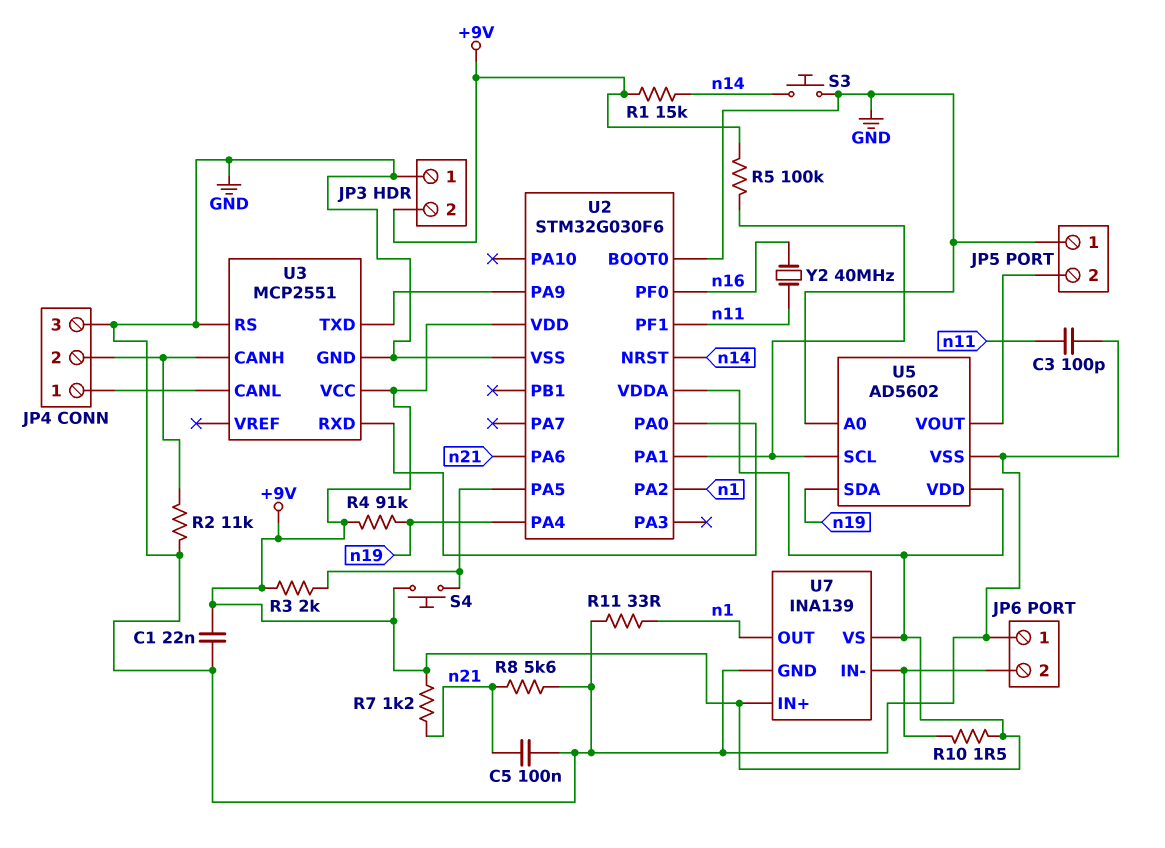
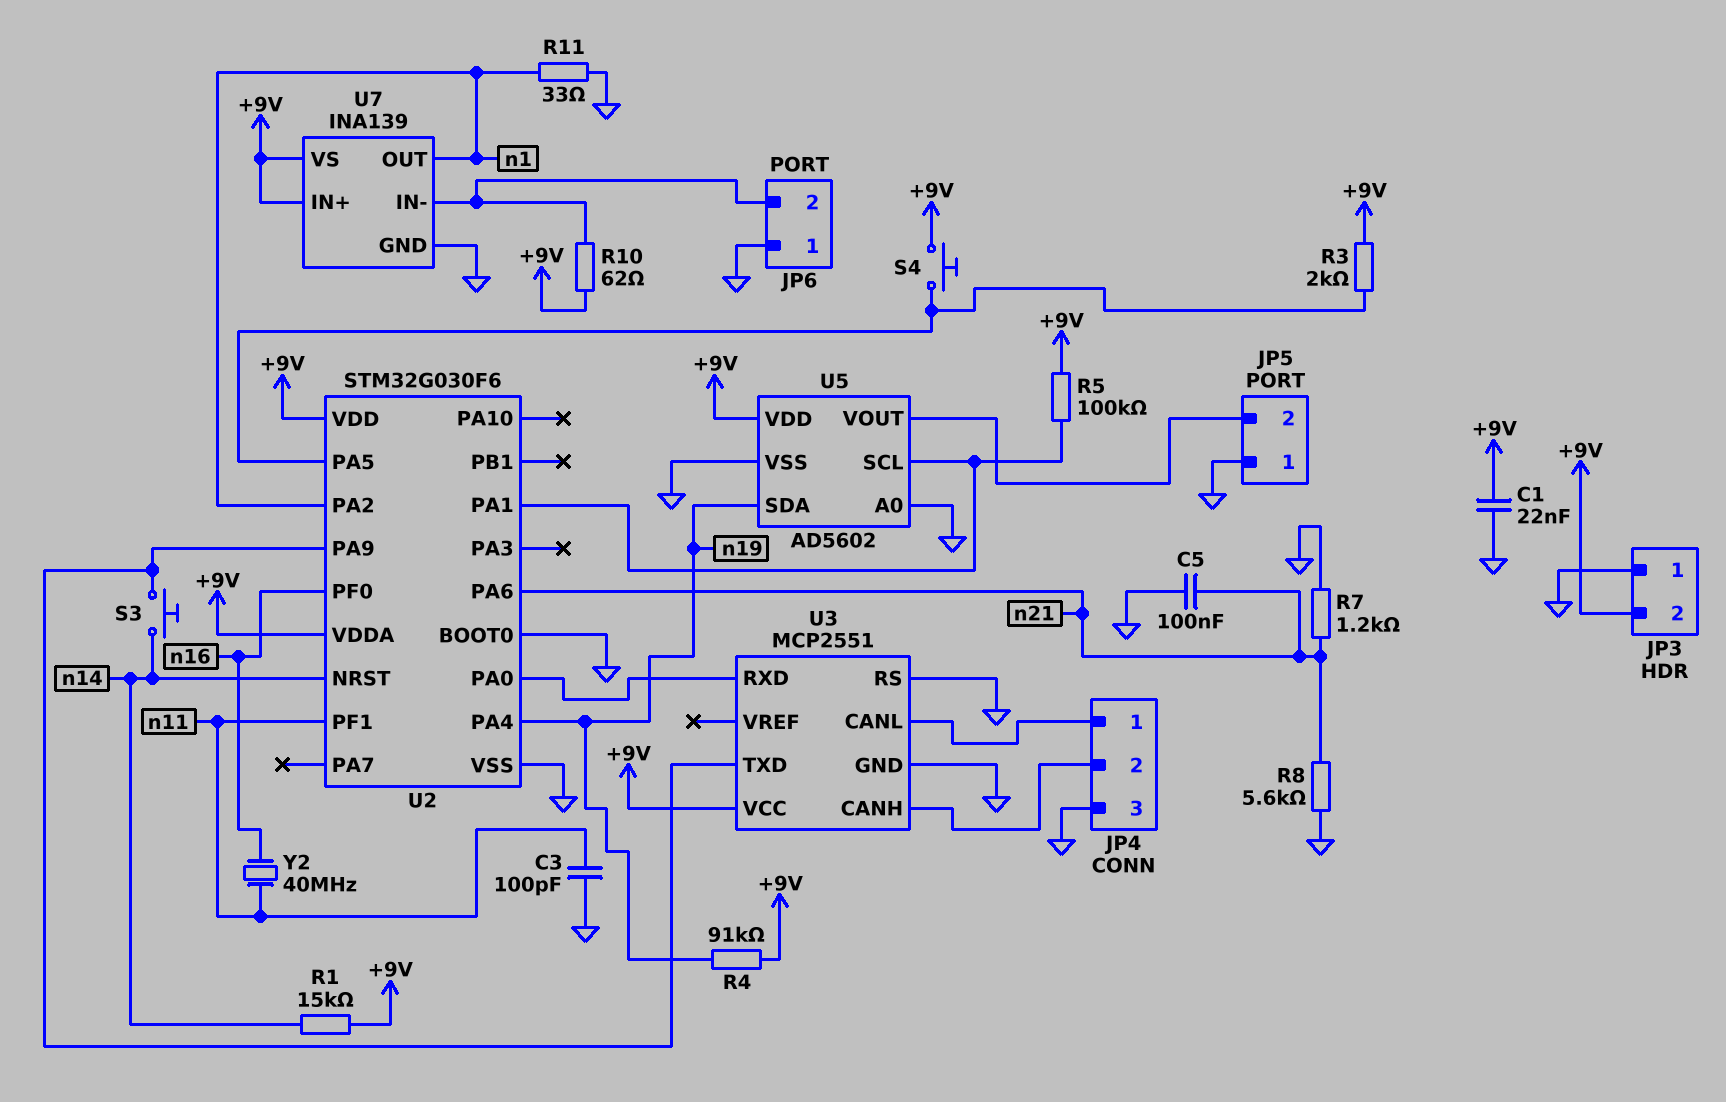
R2: 11k (GND, JP4/2) -> none
R7: 1.2k (+9V, n21) -> 1.2k (GND, n21)
R10: 1.5 (+9V, JP6/2) -> 62 (+9V, JP6/2)
S3: button (GND, n14) -> button (U2/PA9, n14)

